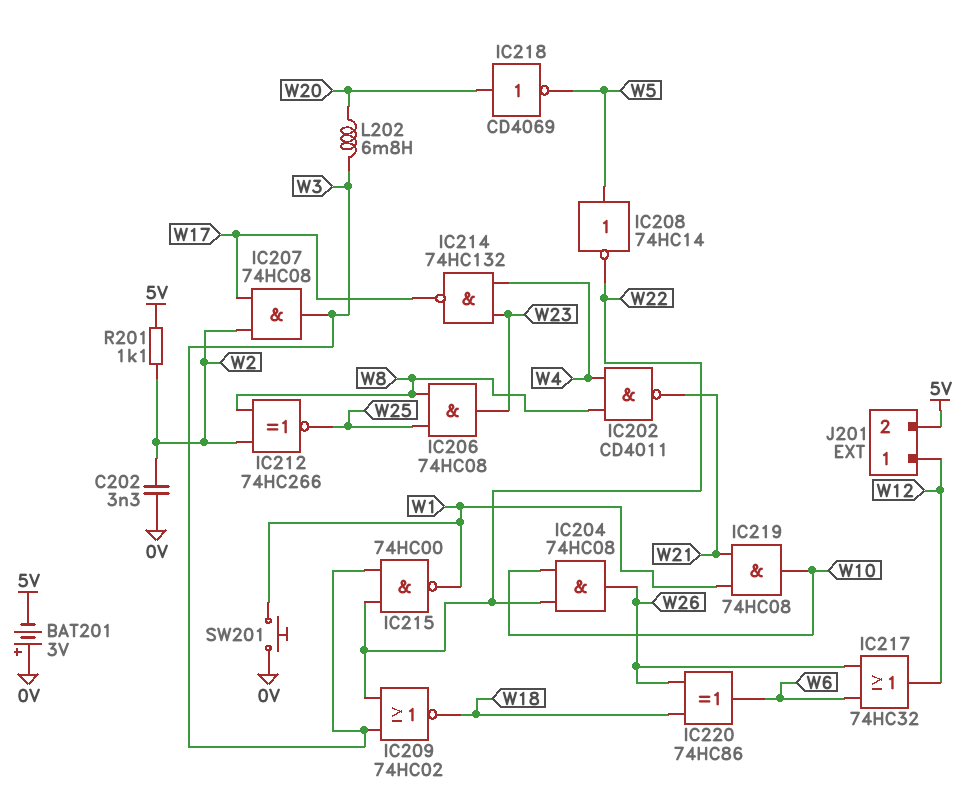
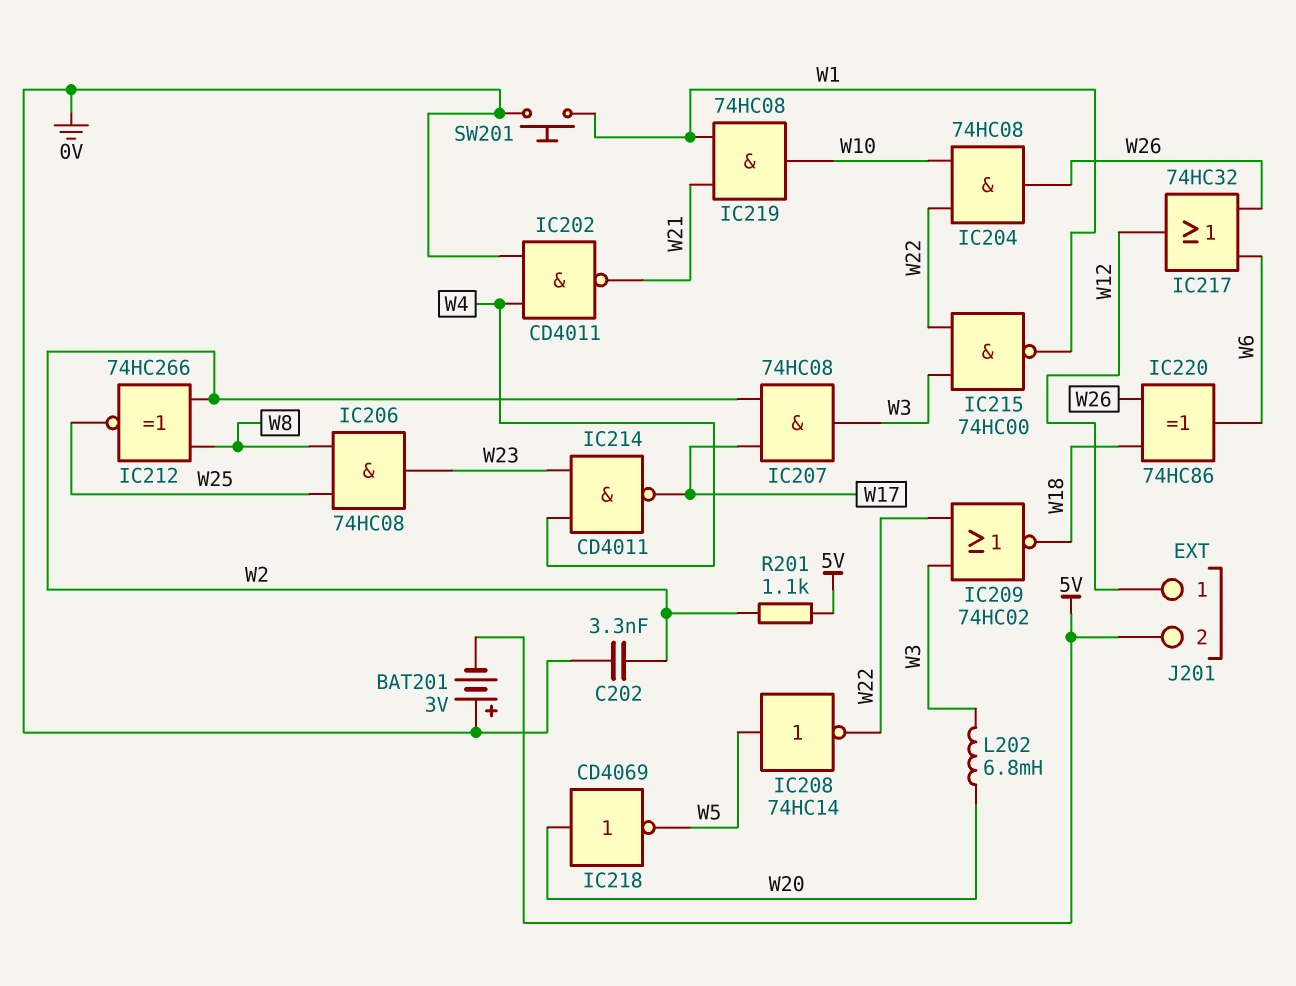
IC202: NAND CD4011 (in W4, in W8, out W21) -> NAND CD4011 (in 0V, in W4, out W21)
IC214: NAND 74HC132 (in W4, in W23, out W17) -> NAND CD4011 (in W4, in W23, out W17)

